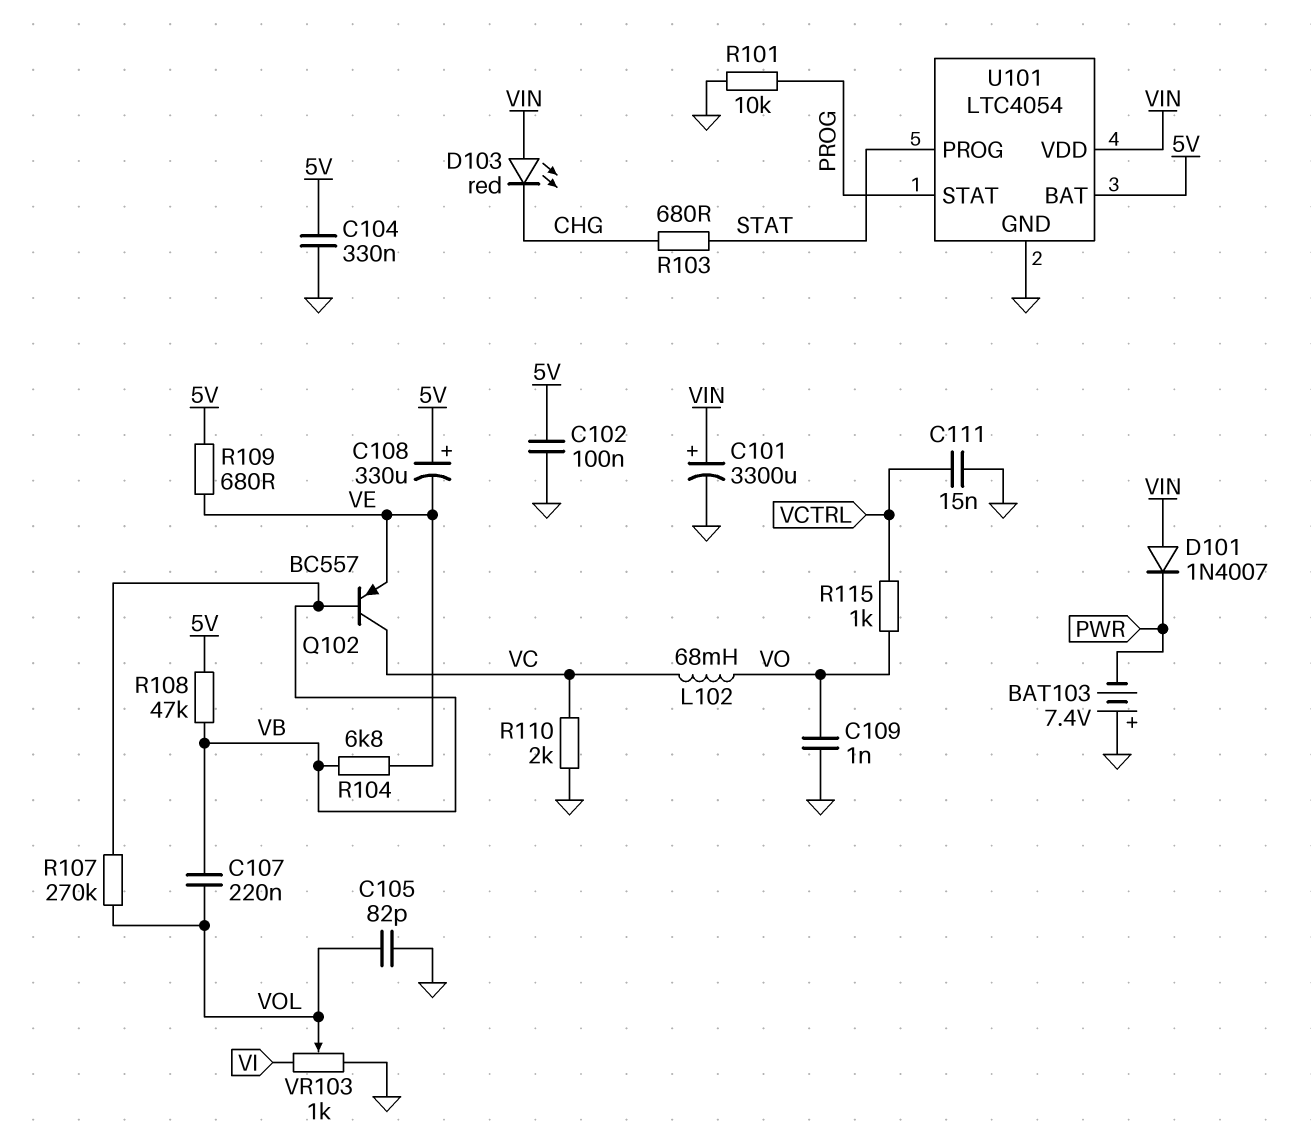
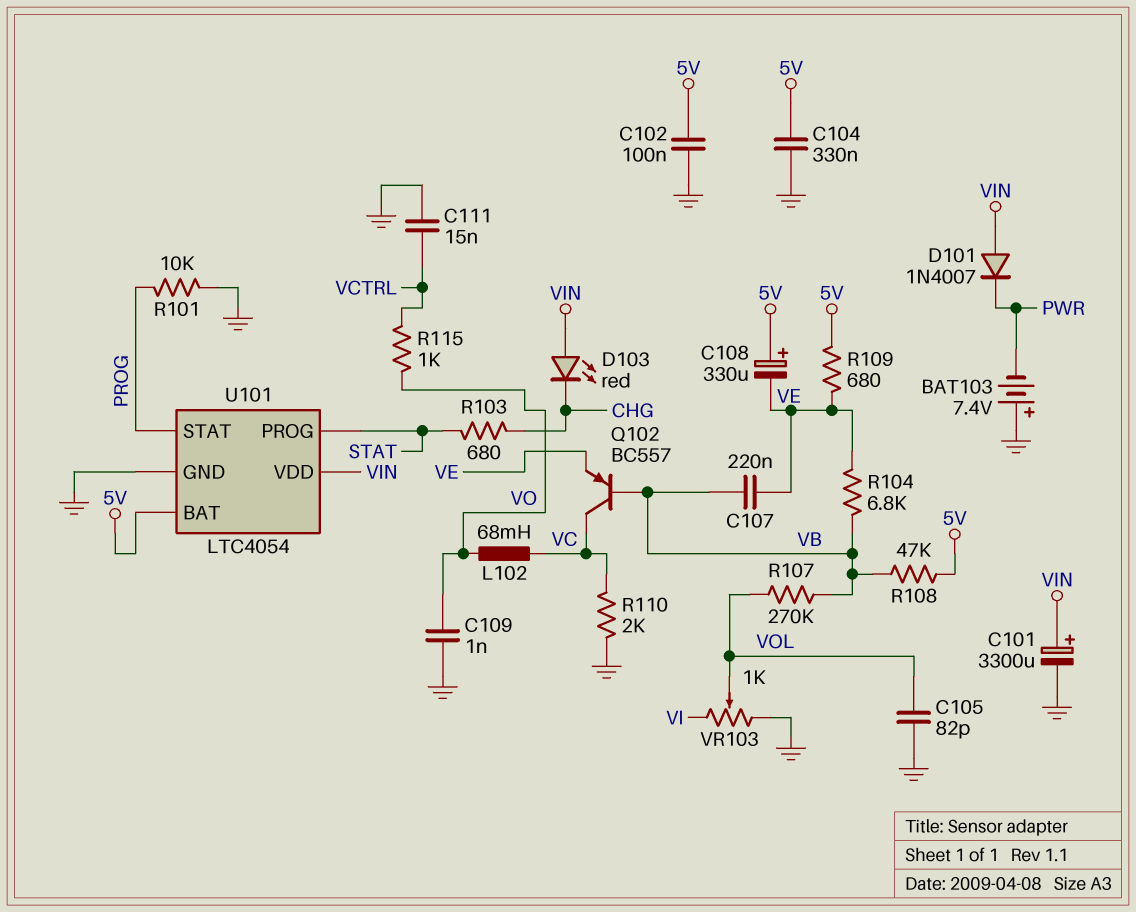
C107: 220nF (VB, VOL) -> 220nF (VB, VE)

